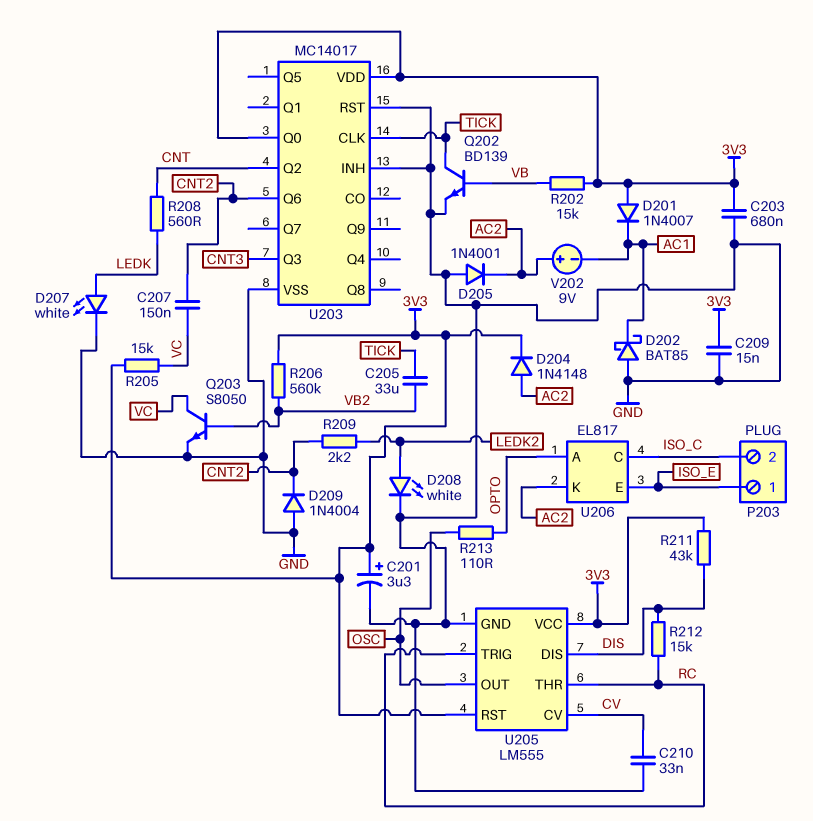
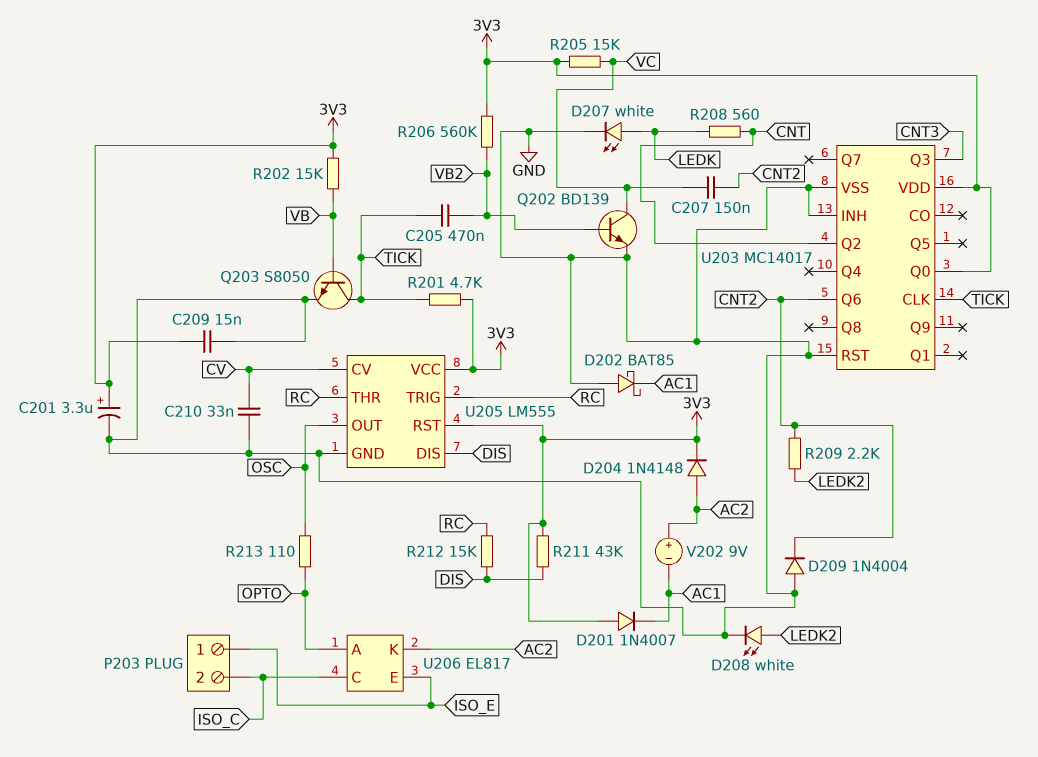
C203: 680nF (3V3, GND) -> none
C205: 33uF (TICK, VB2) -> 470nF (TICK, VB2)
D205: diode 1N4001 (A GND, K AC2) -> none
Q202: NPN BD139 (B VB, C TICK, E GND) -> NPN BD139 (B VB2, C VC, E GND)
Q203: NPN S8050 (B VB2, C VC, E GND) -> NPN S8050 (B VB, C TICK, E GND)
R201: none -> 4.7k (3V3, TICK)

